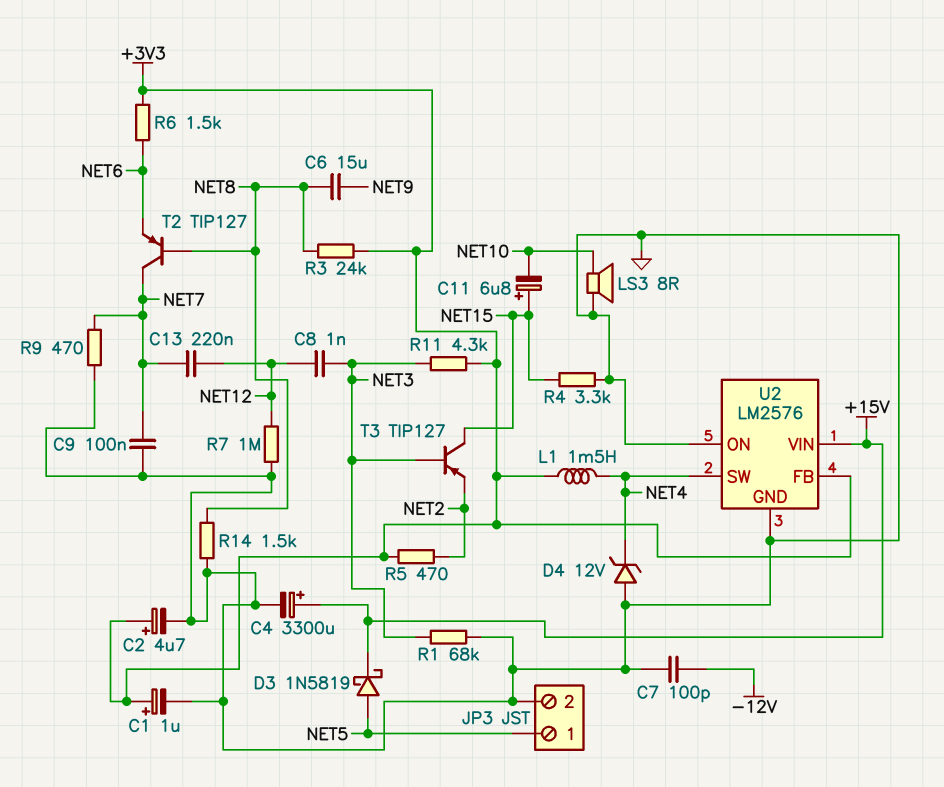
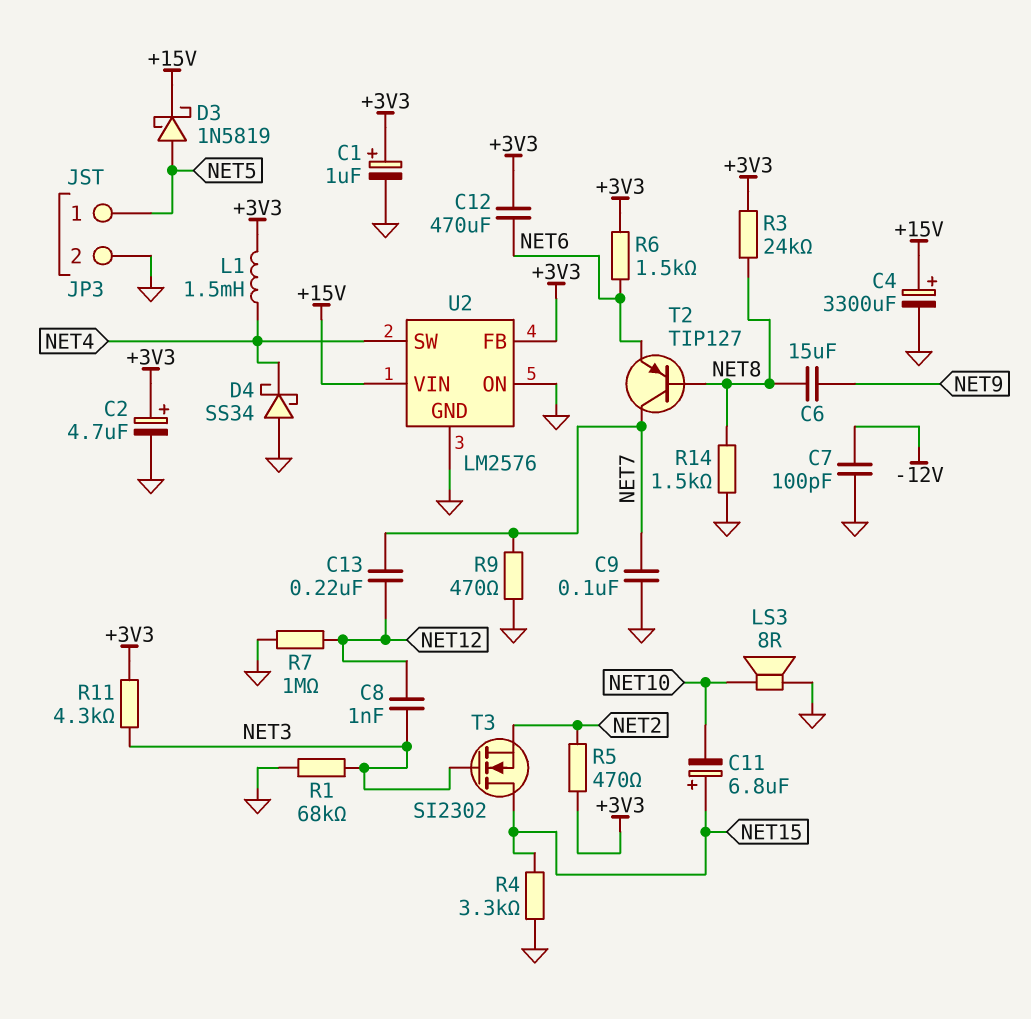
C12: none -> 470uF (+3V3, NET6)
D4: zener 12V (A GND, K NET4) -> schottky SS34 (A GND, K NET4)
T3: PNP TIP127 (B NET3, C NET15, E NET2) -> NMOS SI2302 (G NET3, D NET15, S NET2)

